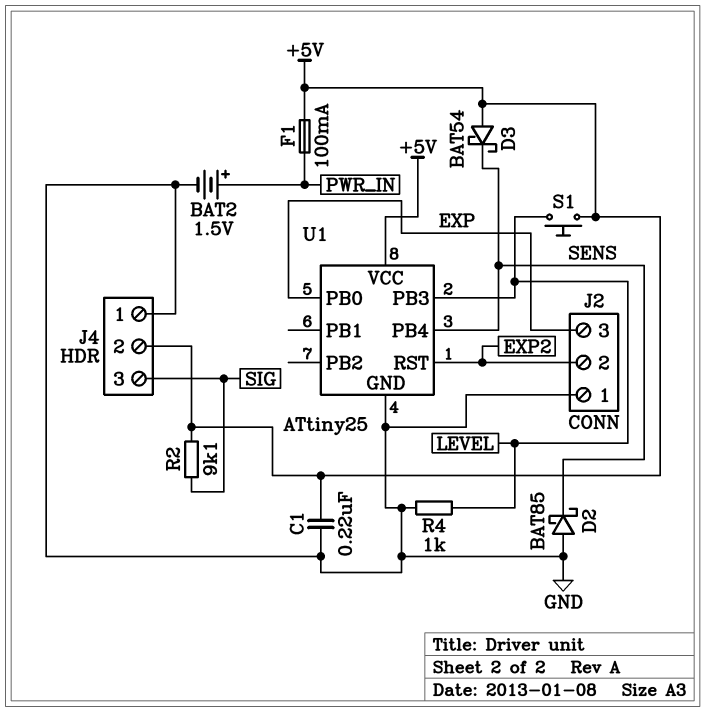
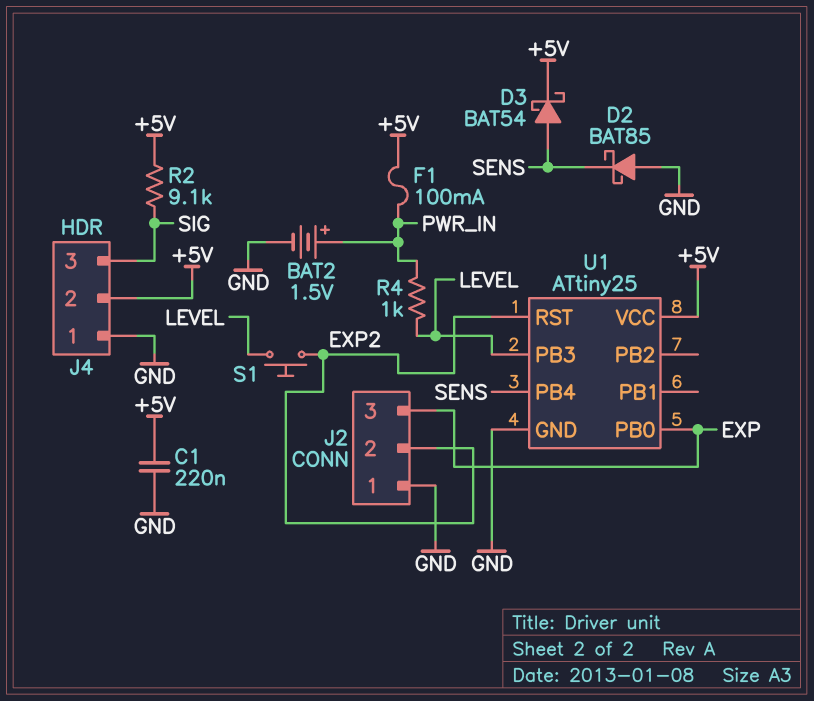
D3: schottky BAT54 (A +5V, K SENS) -> schottky BAT54 (A SENS, K +5V)
R4: 1k (GND, LEVEL) -> 1k (LEVEL, PWR_IN)
S1: button (+5V, LEVEL) -> button (EXP2, LEVEL)

